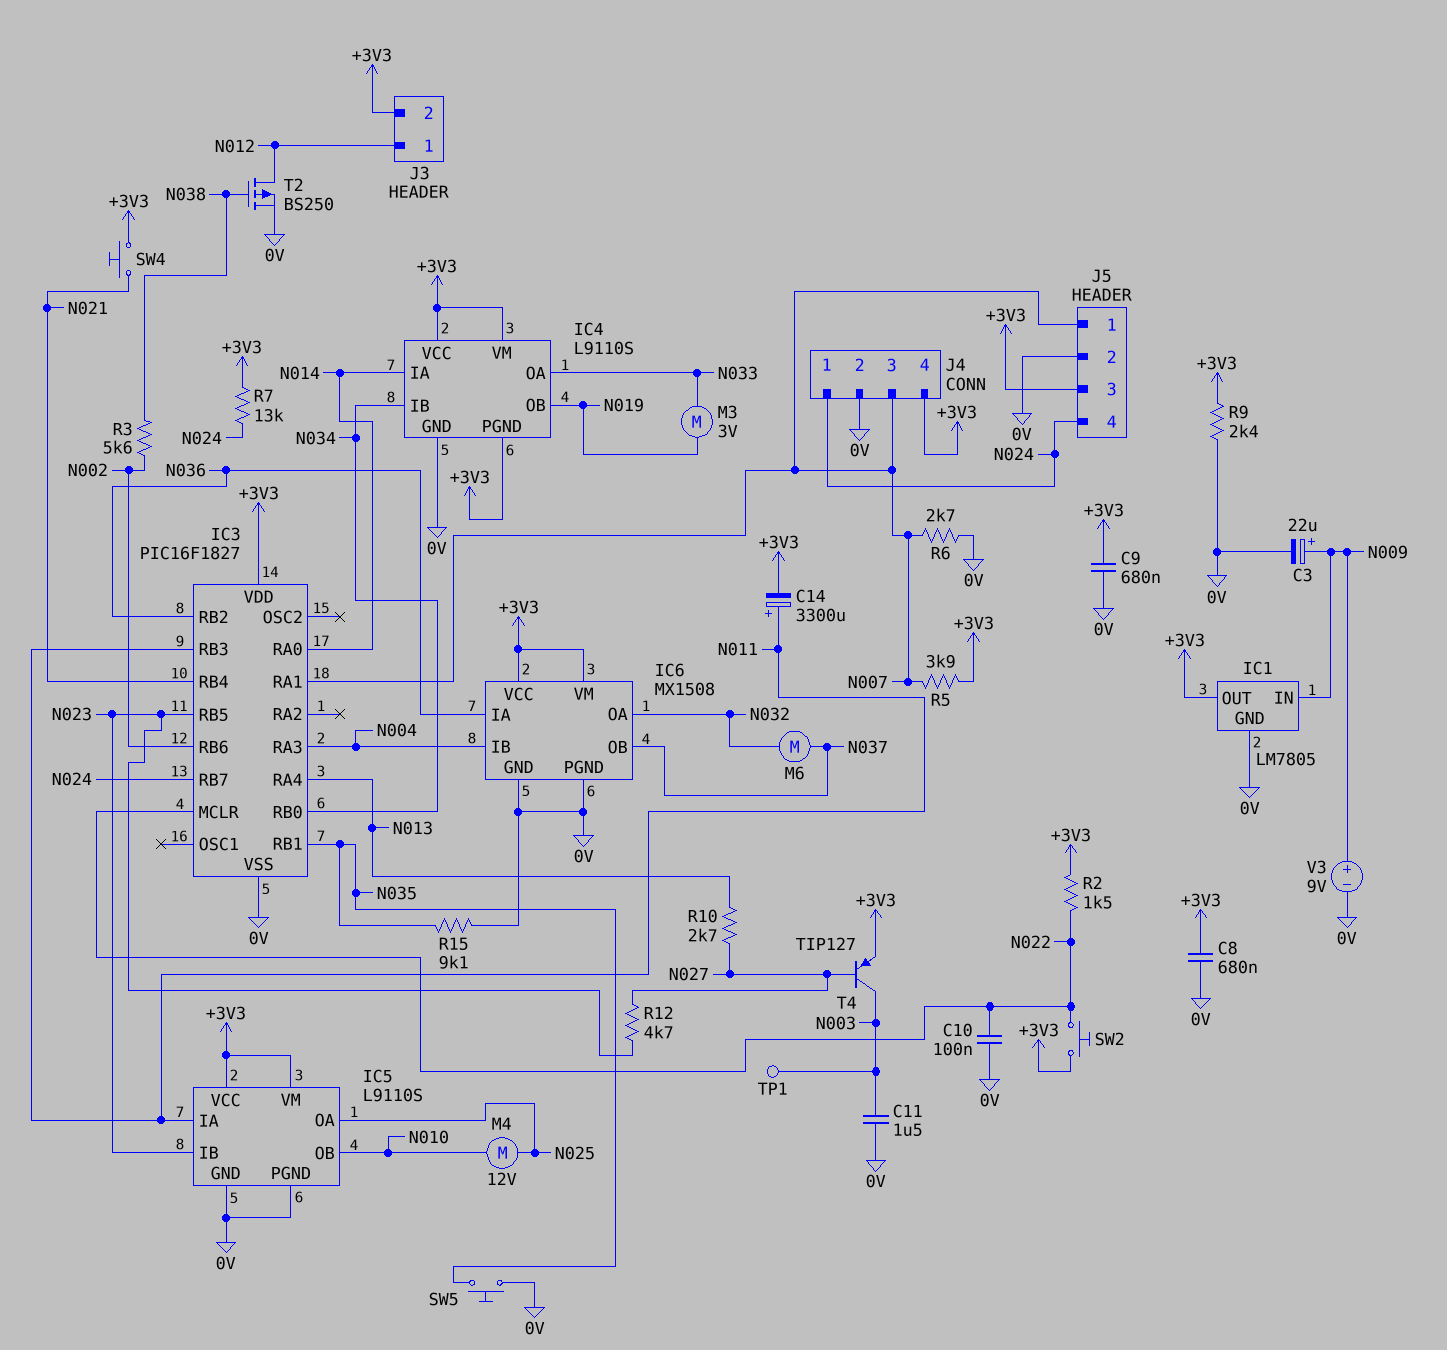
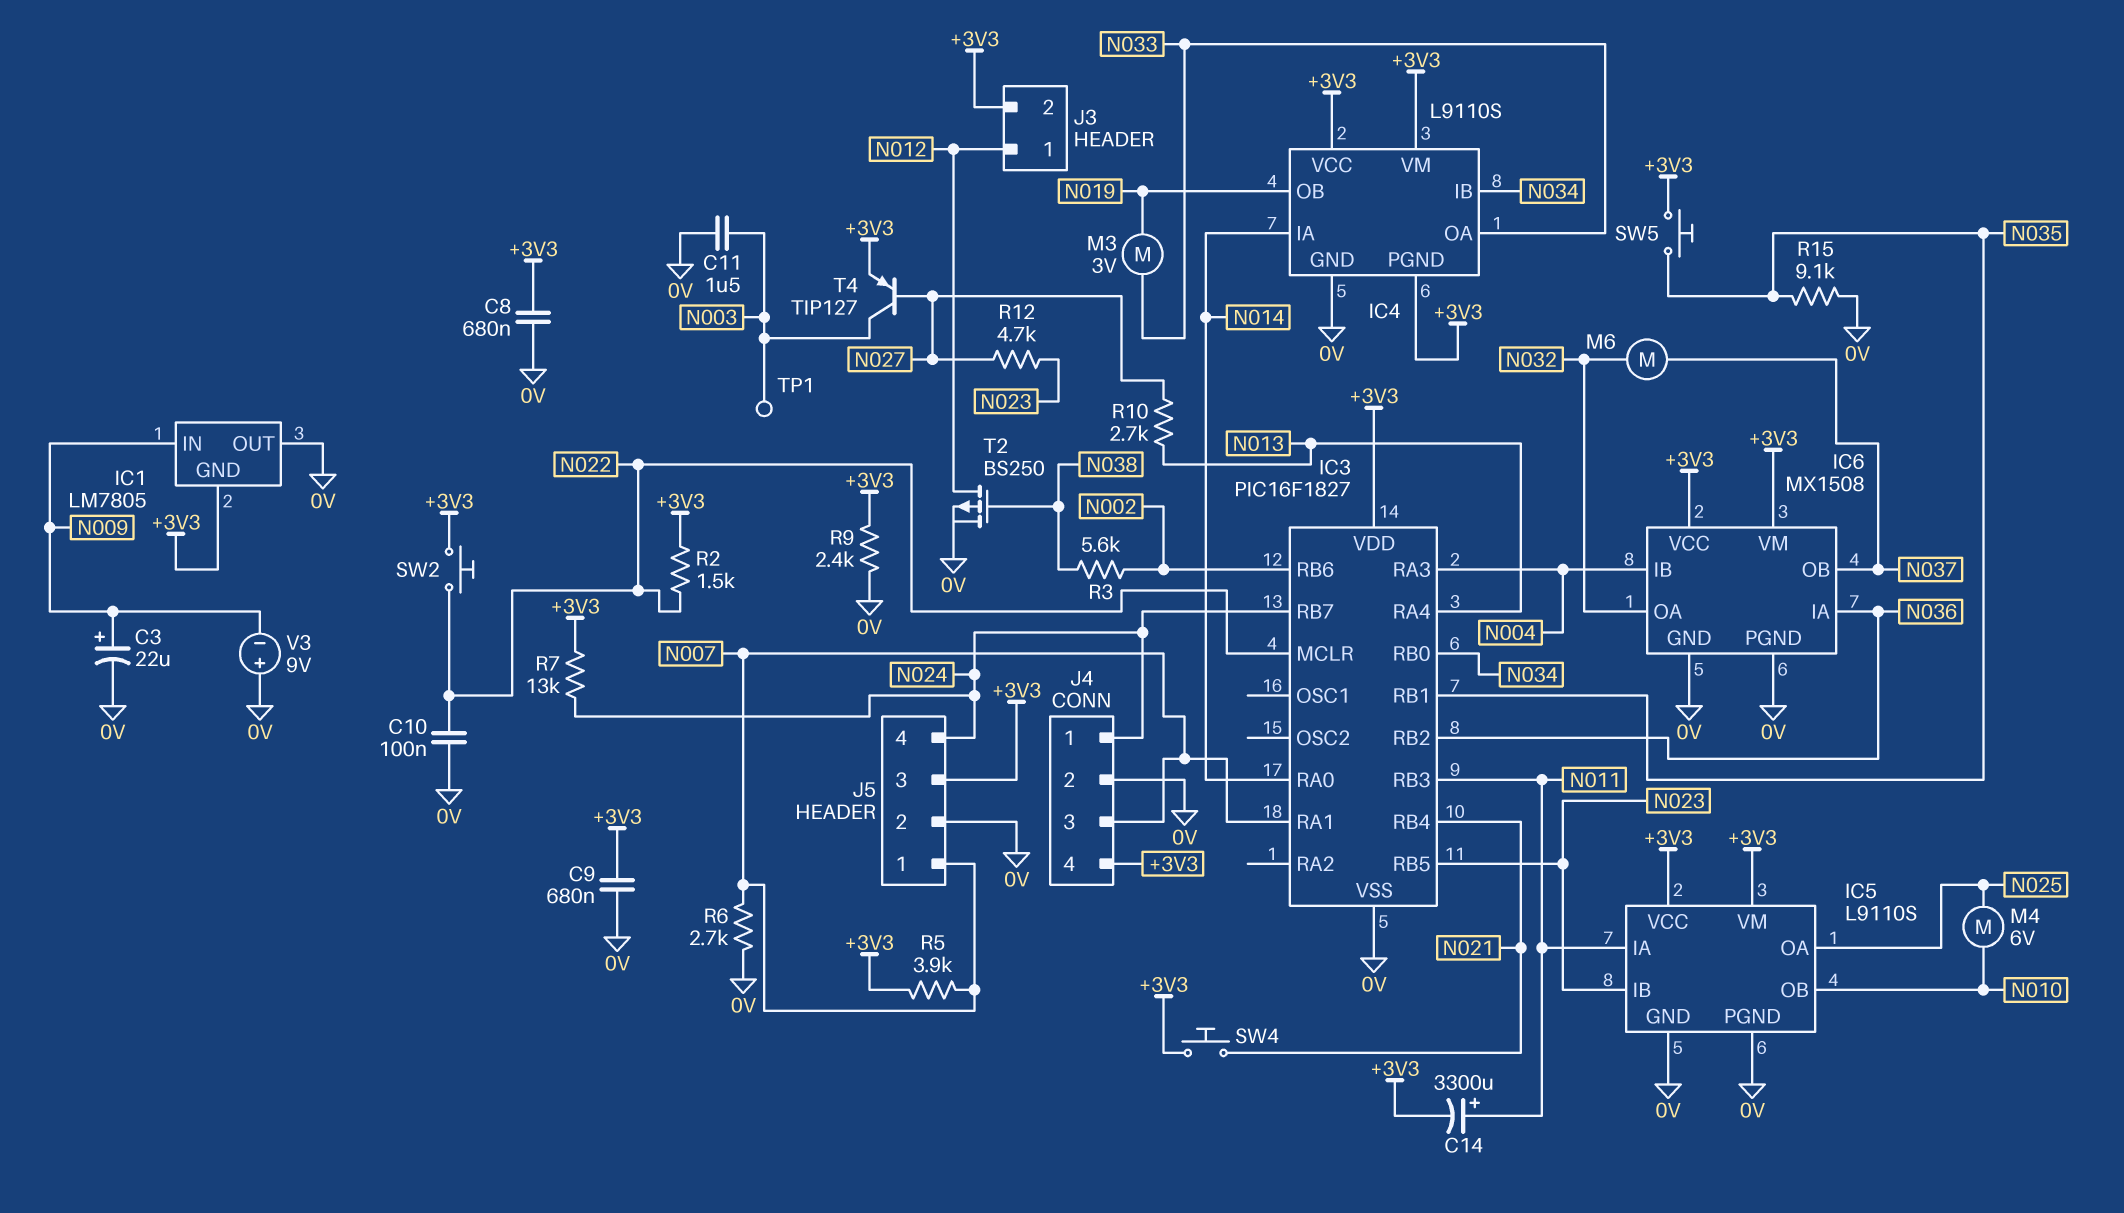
IC1 pin GND: 0V -> +3V3
IC1 pin OUT: +3V3 -> 0V
M4: motor 12V (N010, N025) -> motor 6V (N010, N025)
SW5: button (0V, N035) -> button (+3V3, N035)
V3: 9V (plus N009, minus 0V) -> 9V (plus 0V, minus N009)

